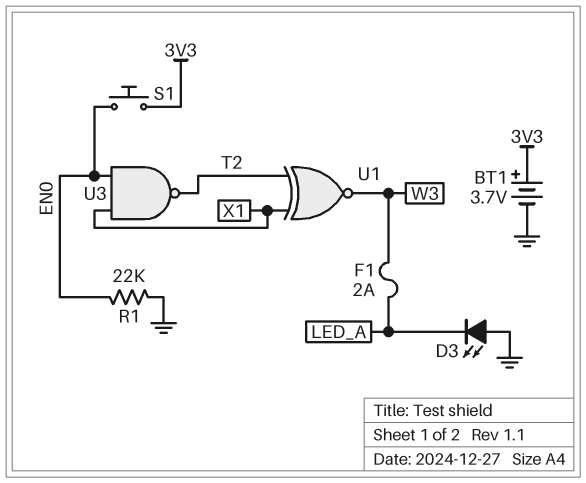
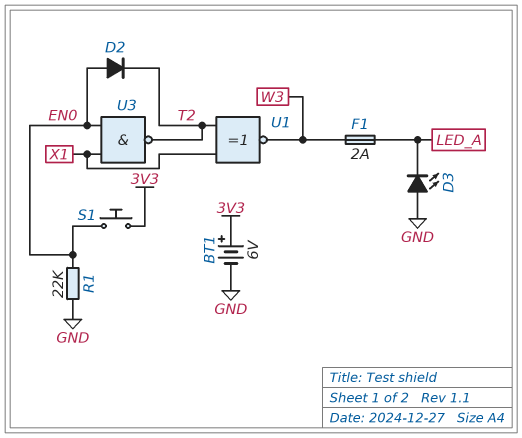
BT1: 3.7V (plus 3V3, minus GND) -> 6V (plus 3V3, minus GND)
D2: none -> diode (A EN0, K T2)

